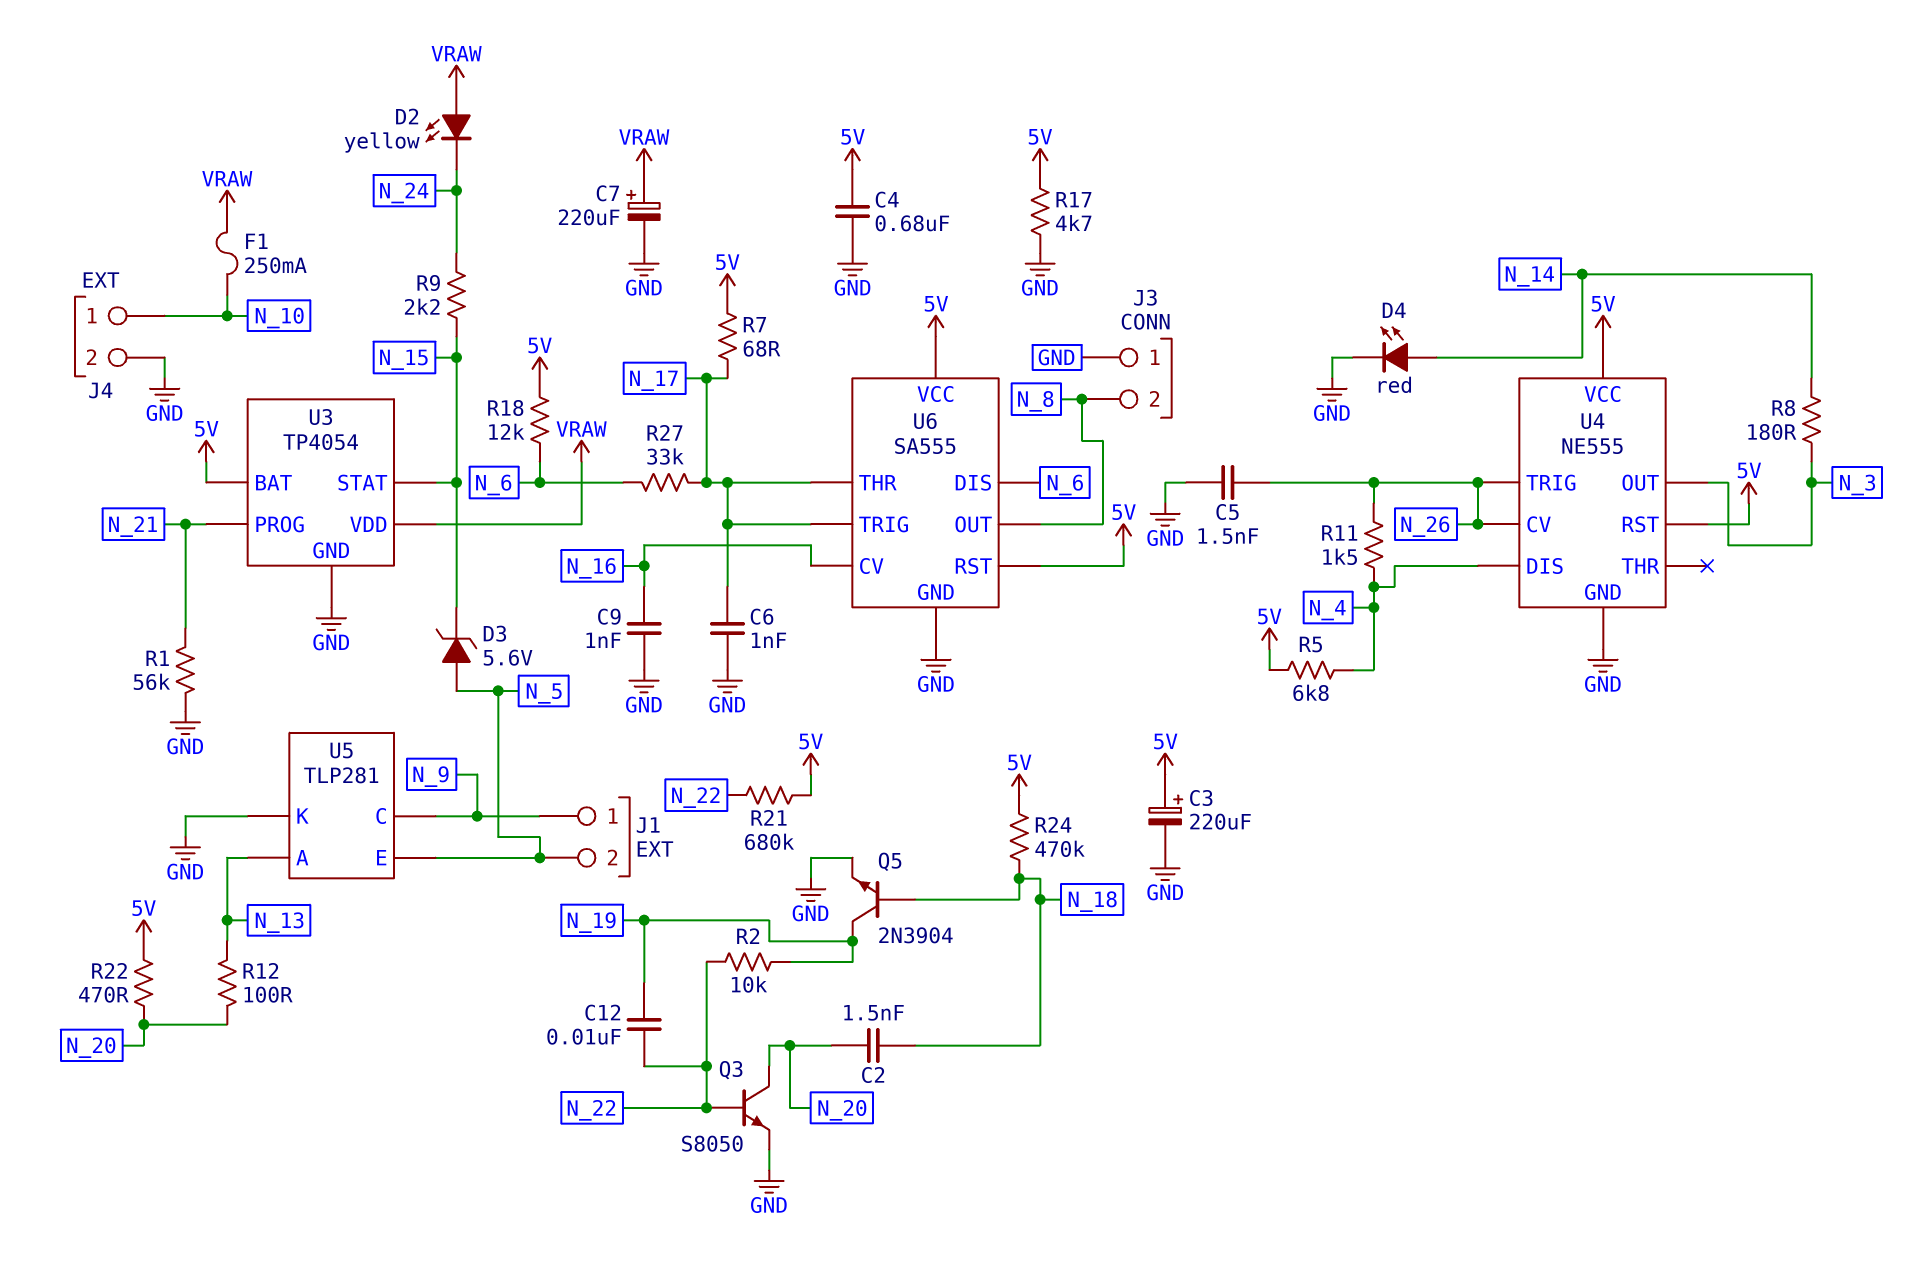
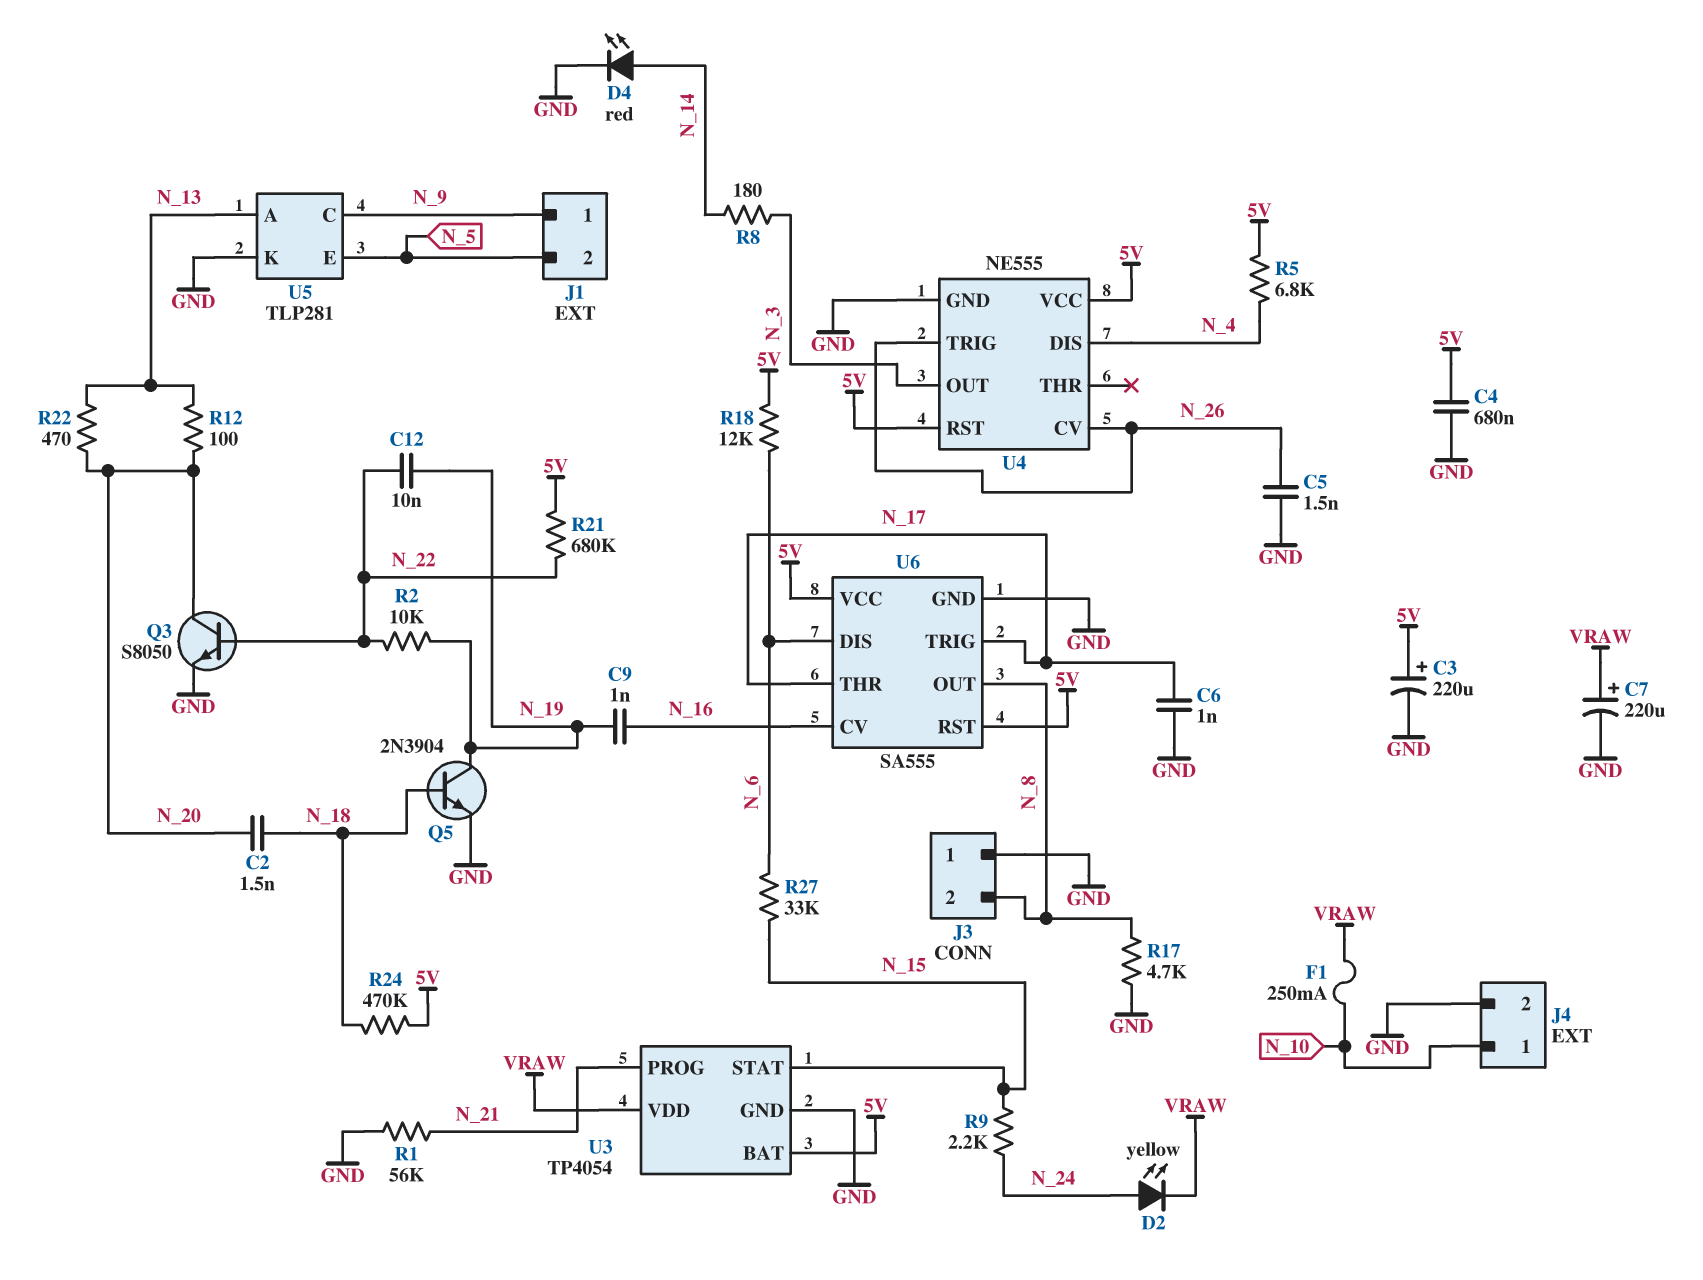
C9: 1nF (GND, N_16) -> 1nF (N_16, N_19)
D2: LED yellow (A VRAW, K N_24) -> LED yellow (A N_24, K VRAW)
D3: zener 5.6V (A N_5, K N_15) -> none
R7: 68 (5V, N_17) -> none
R11: 1.5k (N_4, N_26) -> none
R17: 4.7k (5V, GND) -> 4.7k (GND, N_8)
R22: 470 (5V, N_20) -> 470 (N_13, N_20)
R27: 33k (N_6, N_17) -> 33k (N_6, N_15)

